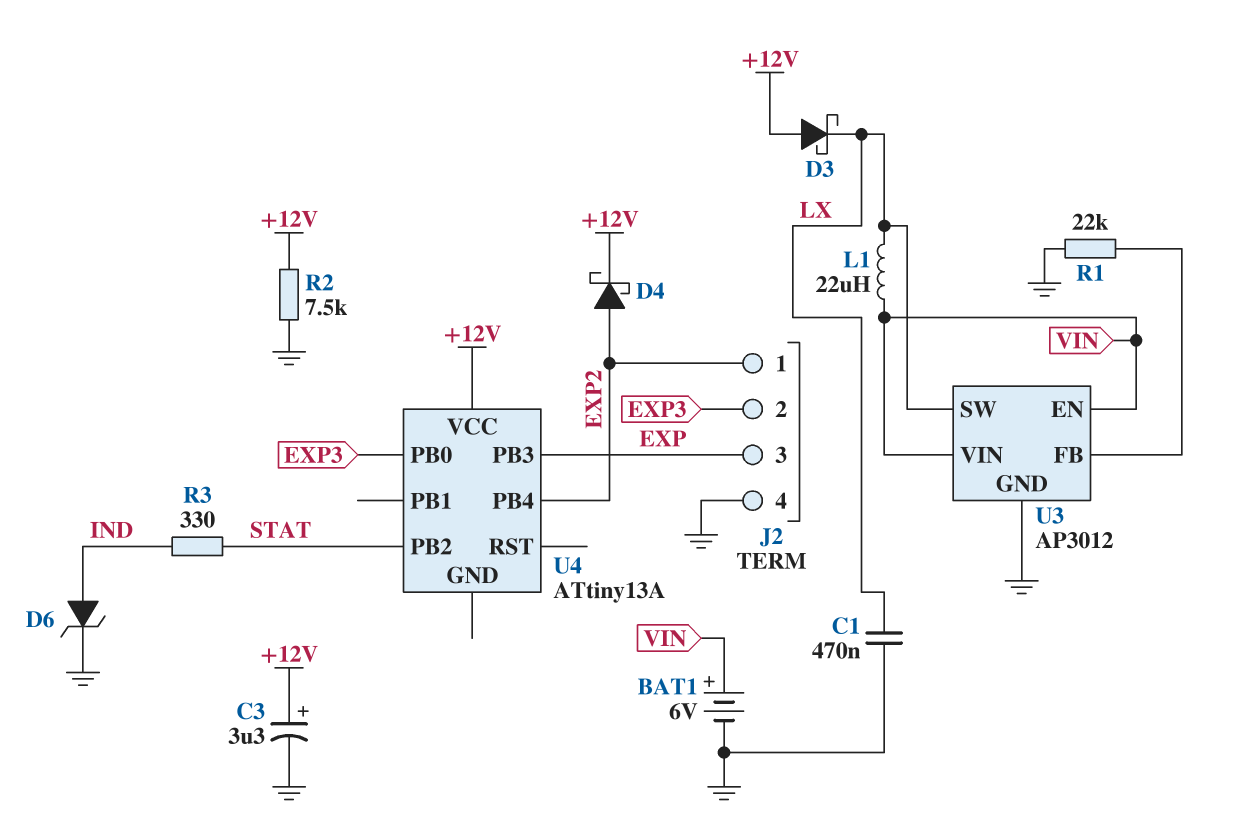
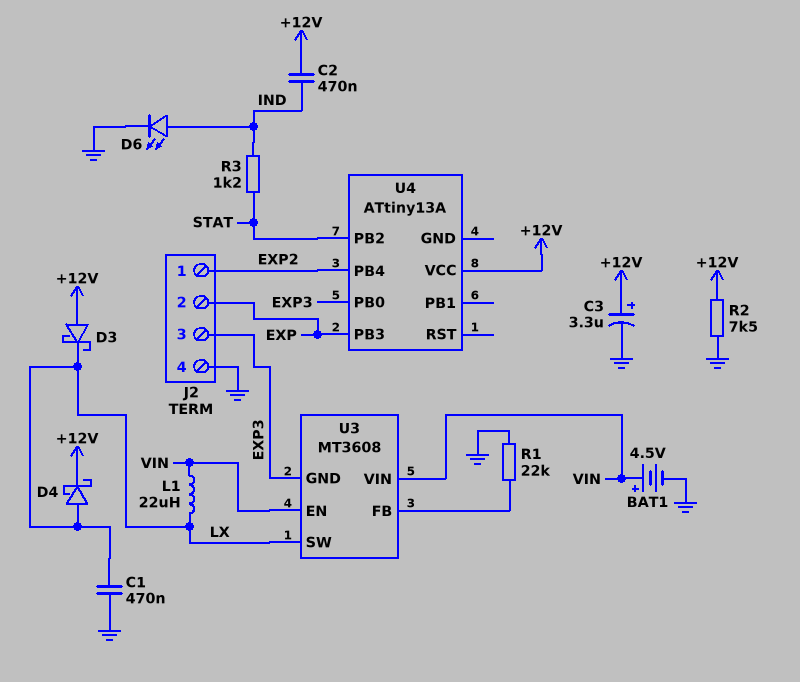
BAT1: 6V (plus VIN, minus GND) -> 4.5V (plus VIN, minus GND)
C2: none -> 470nF (+12V, IND)
D4: schottky (A EXP2, K +12V) -> schottky (A LX, K +12V)
D6: zener (A IND, K GND) -> LED (A IND, K GND)
J2 pin 2: EXP3 -> EXP
J2 pin 3: EXP -> EXP3
R3: 330 (IND, STAT) -> 1.2k (IND, STAT)
U3: AP3012 -> MT3608
U3 pin GND: GND -> EXP3

